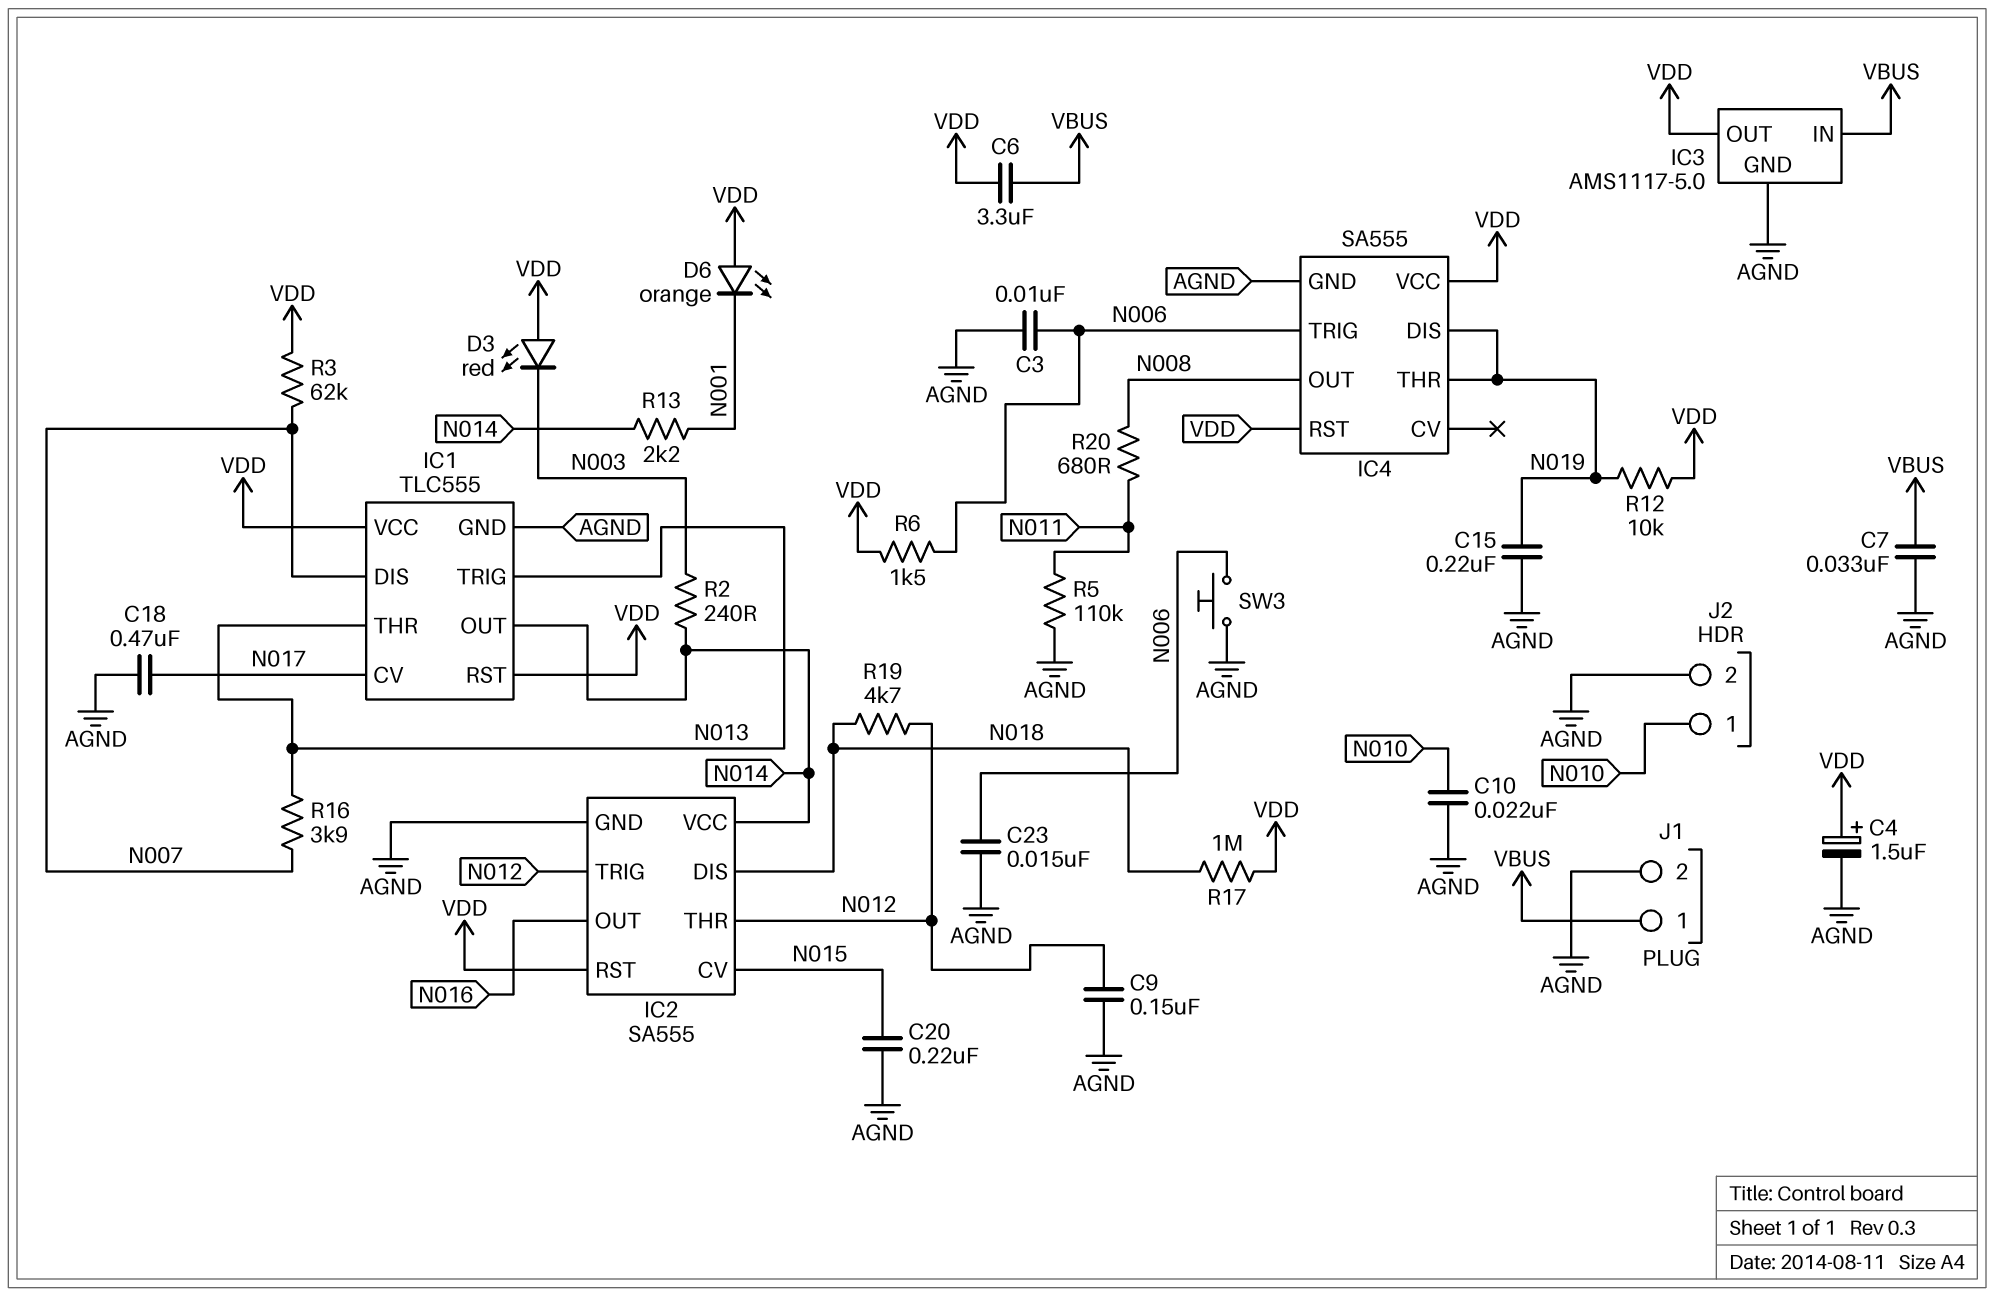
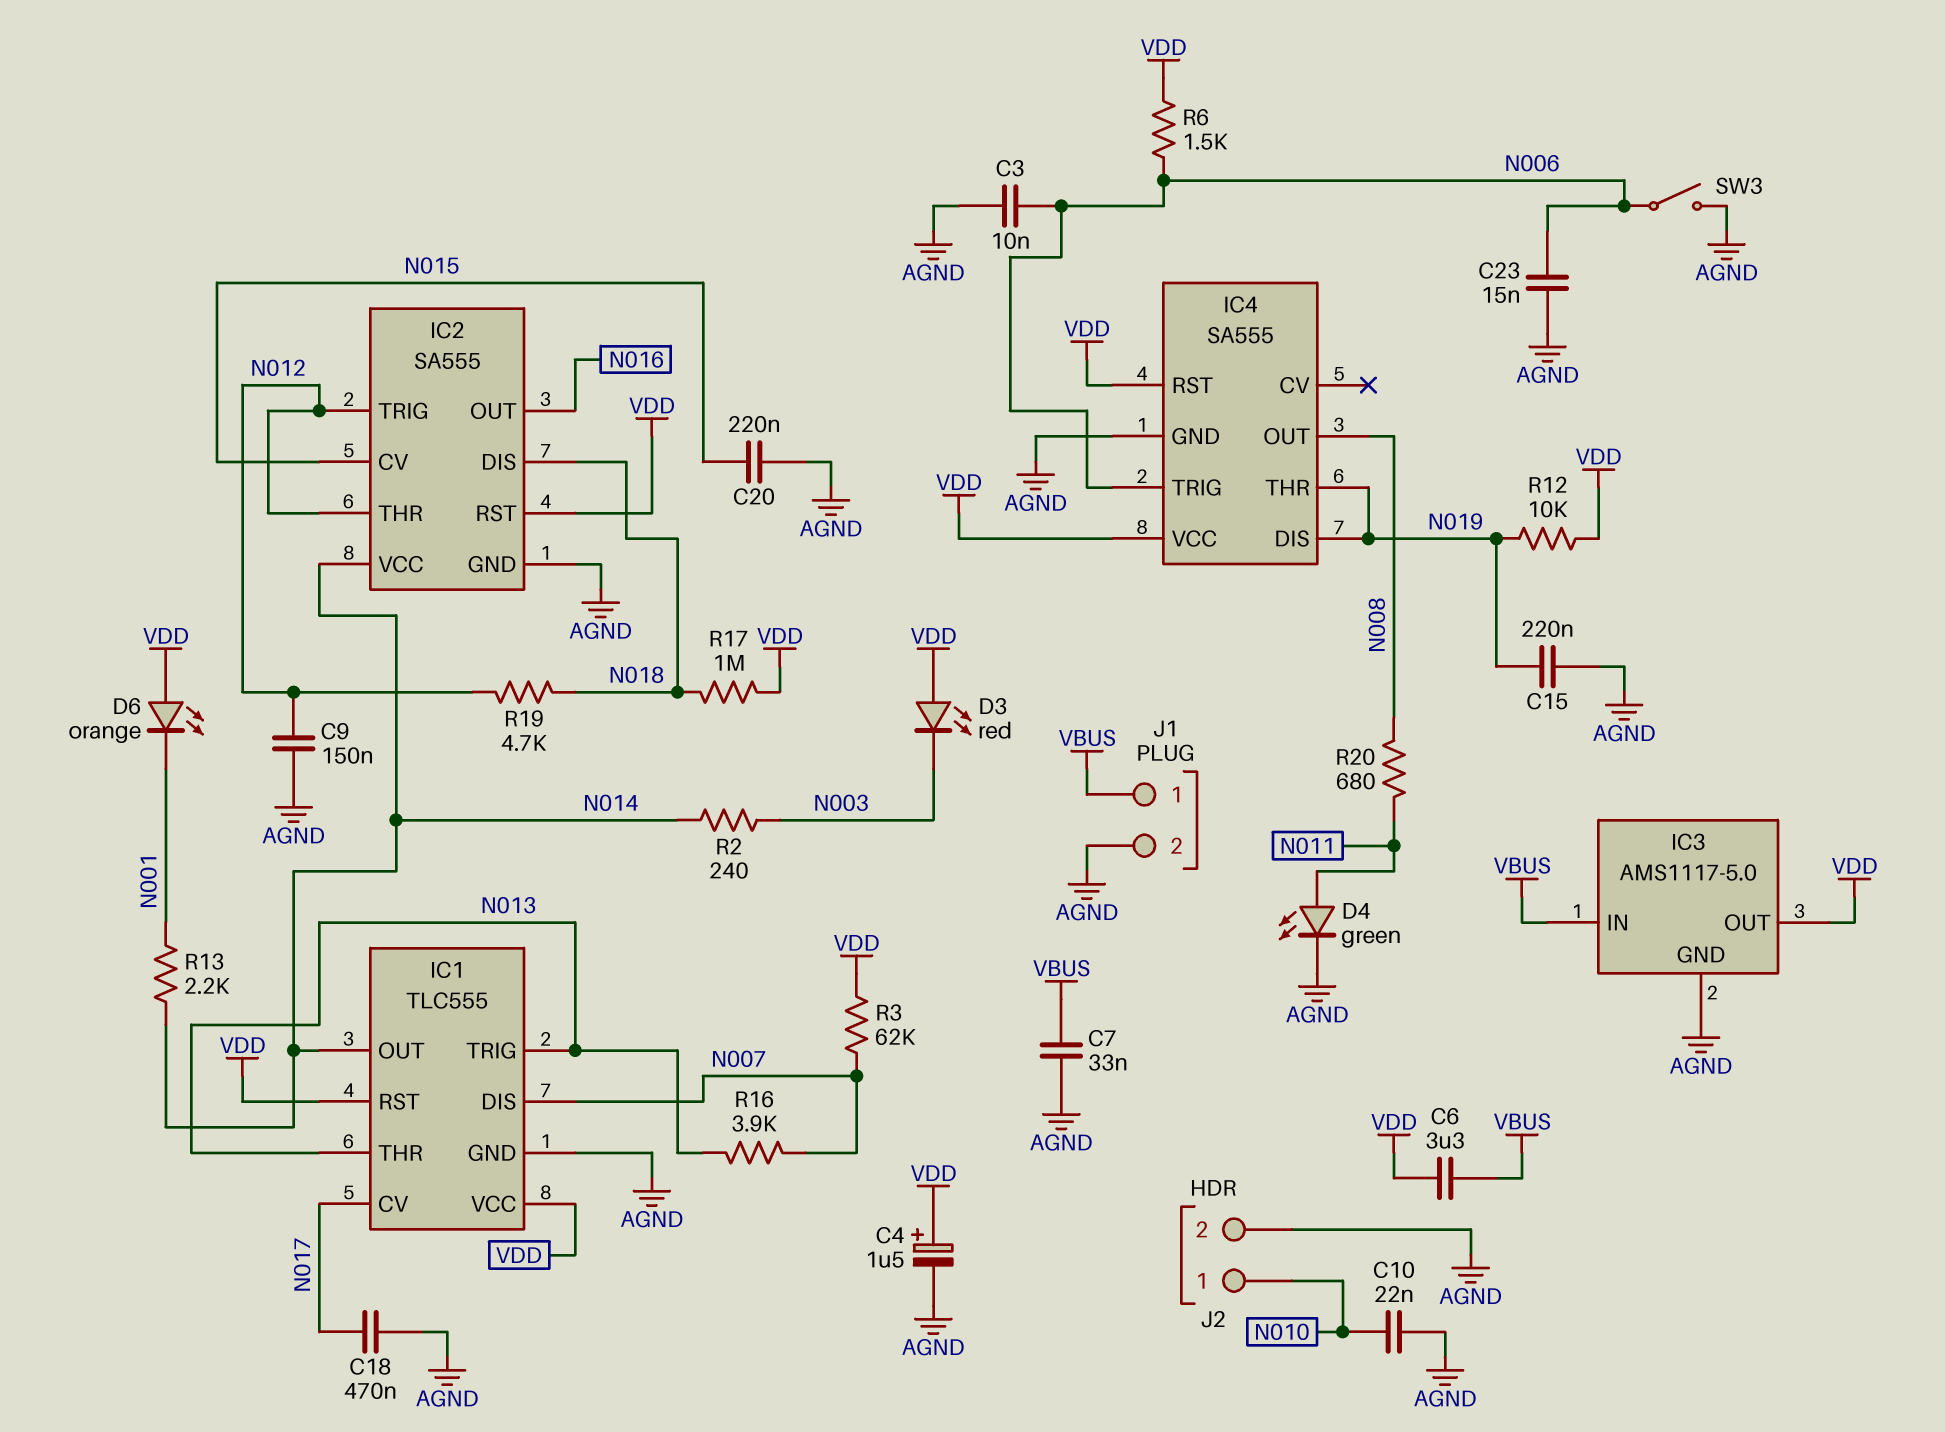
D4: none -> LED green (A N011, K AGND)
R5: 110k (AGND, N011) -> none
SW3: button (AGND, N006) -> switch (AGND, N006)

